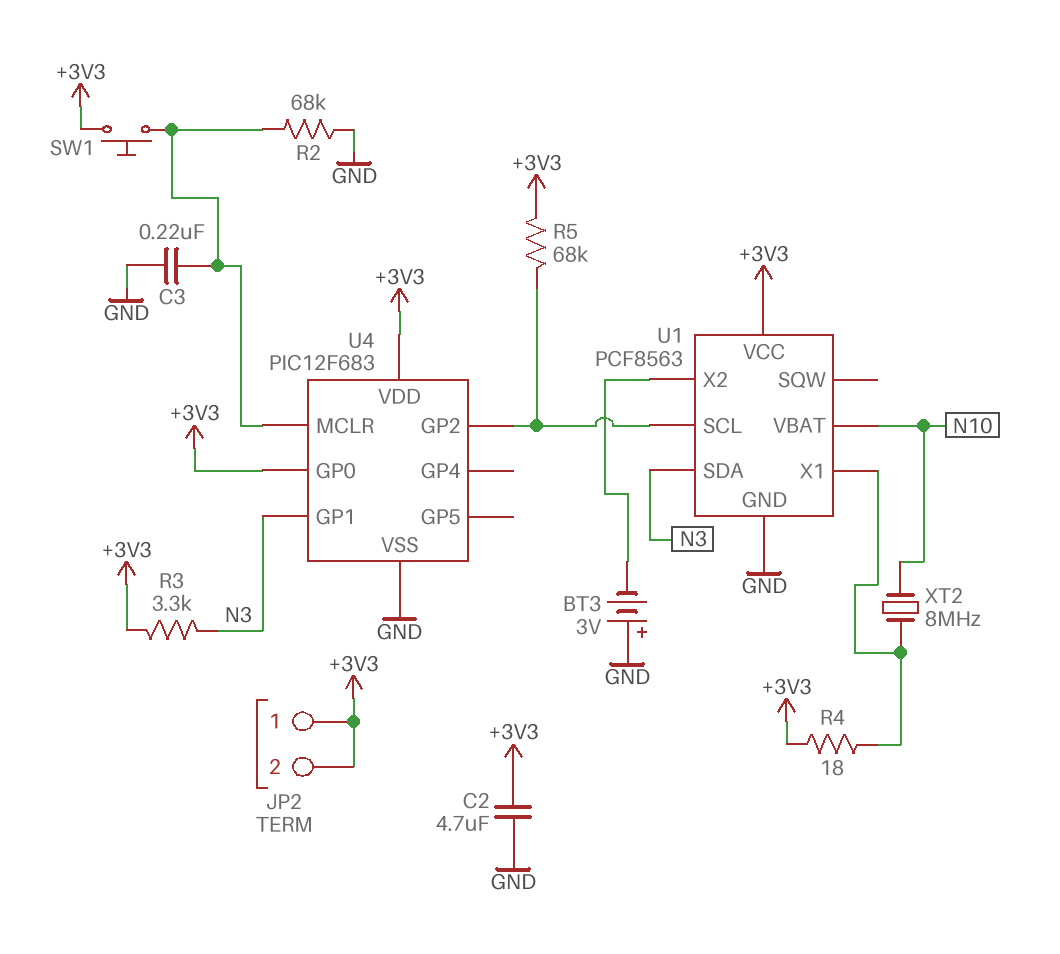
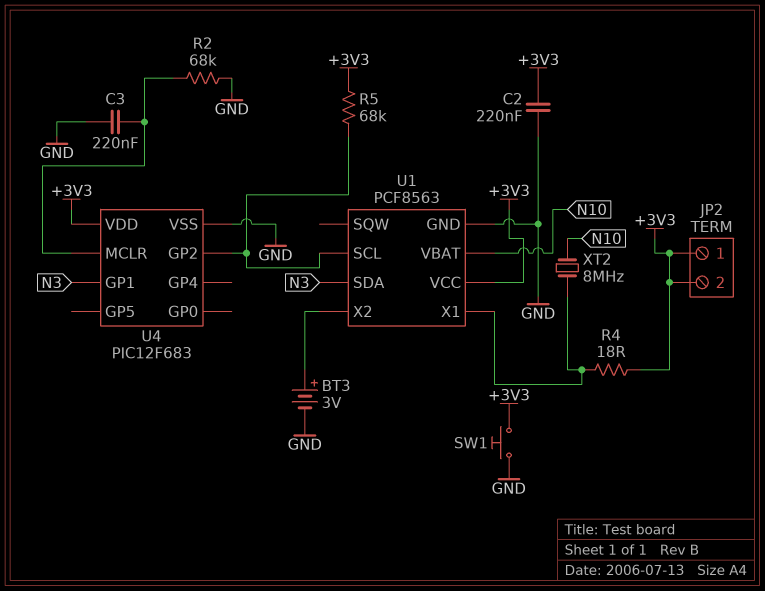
BT3: 3V (plus GND, minus U1/X2) -> 3V (plus U1/X2, minus GND)
C2: 4.7uF (+3V3, GND) -> 220nF (+3V3, GND)
R3: 3.3k (+3V3, N3) -> none
SW1: button (+3V3, U4/MCLR) -> button (+3V3, GND)
U4 pin GP0: +3V3 -> none

